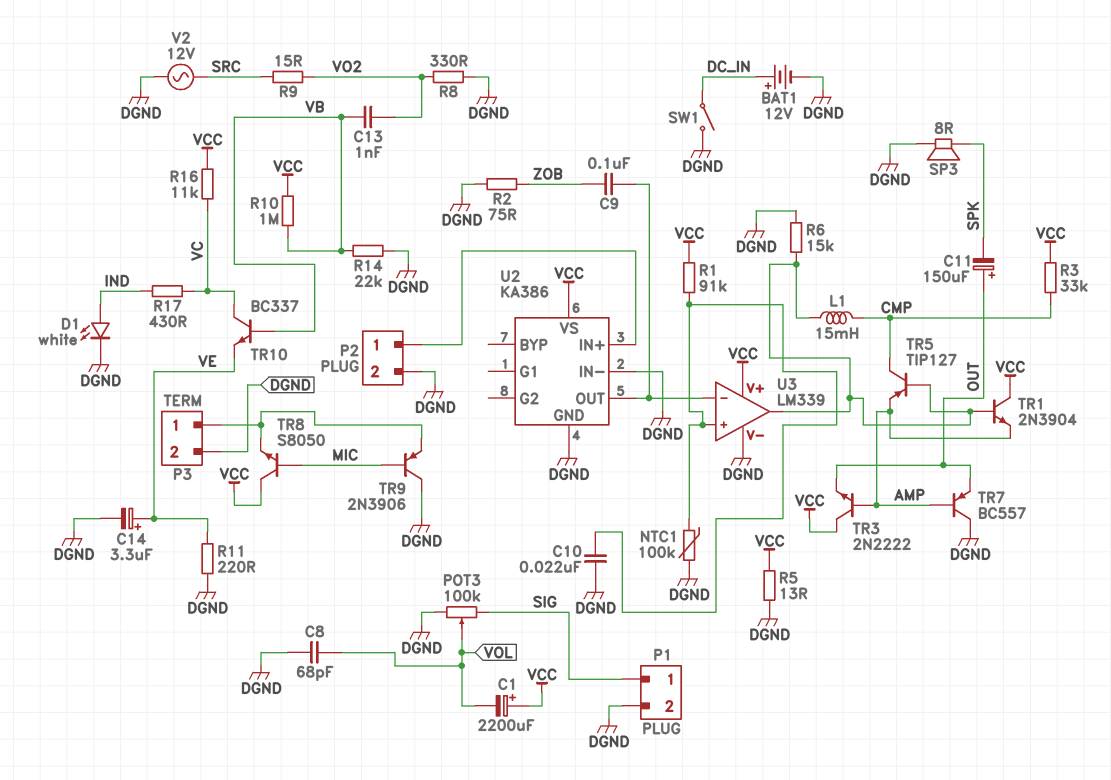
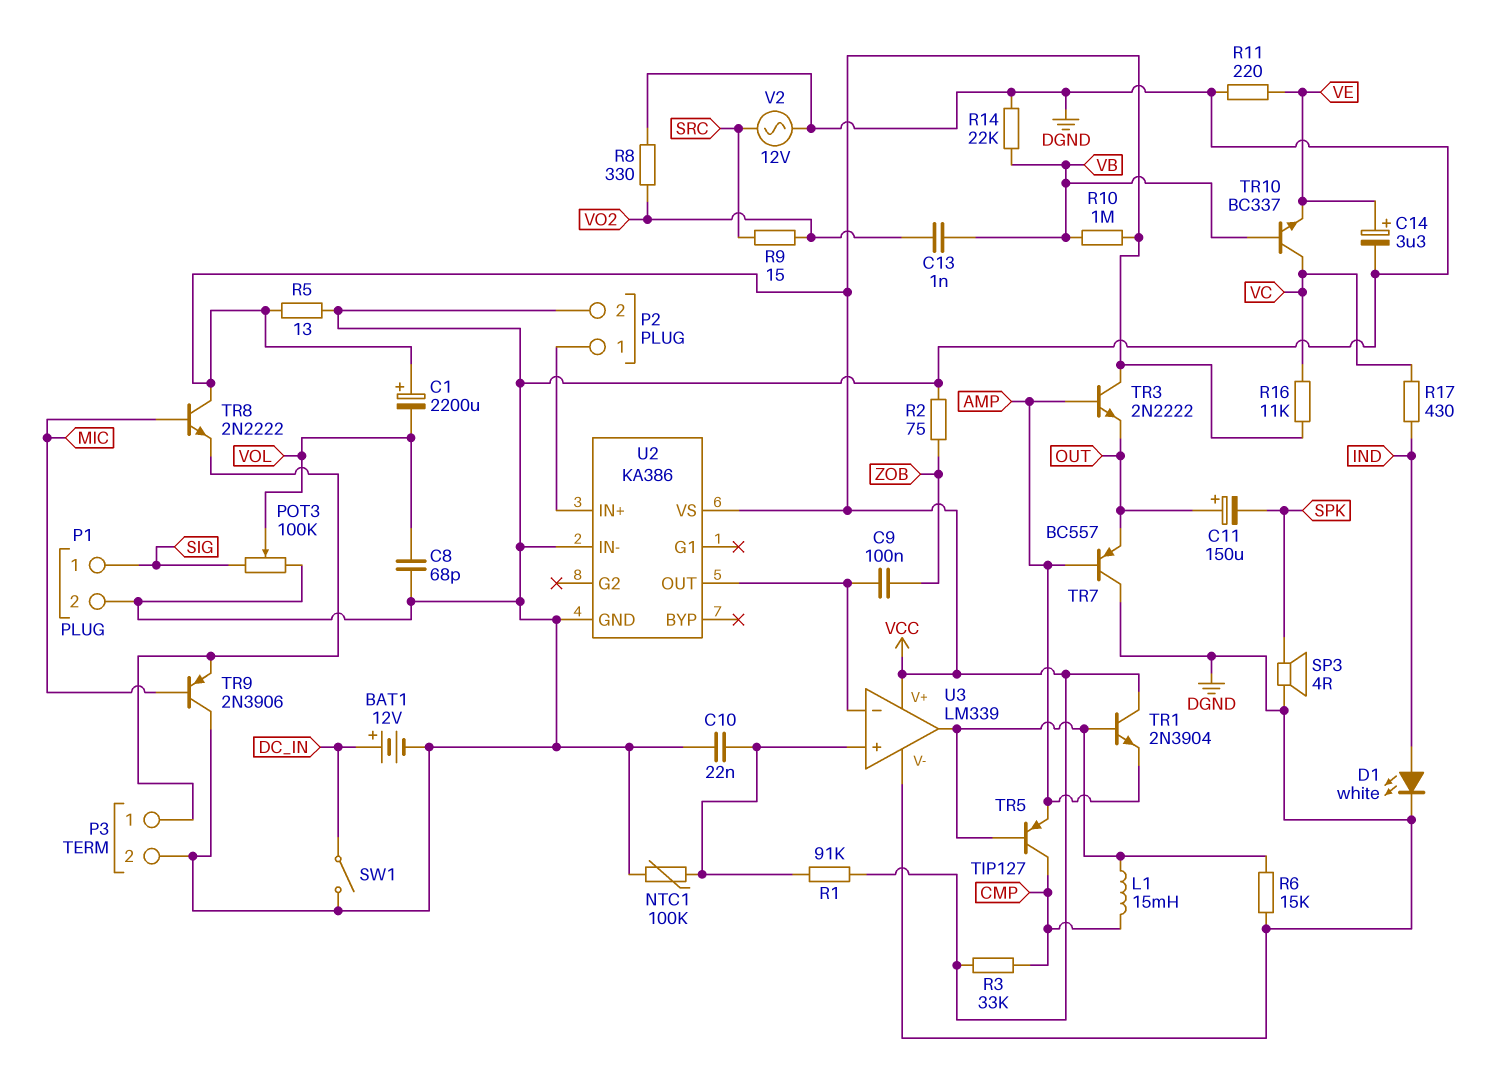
SP3: speaker 8R (DGND, SPK) -> speaker 4R (DGND, SPK)
TR8: NPN S8050 (B MIC, C VCC, E P3/1) -> NPN 2N2222 (B MIC, C VCC, E P3/1)

